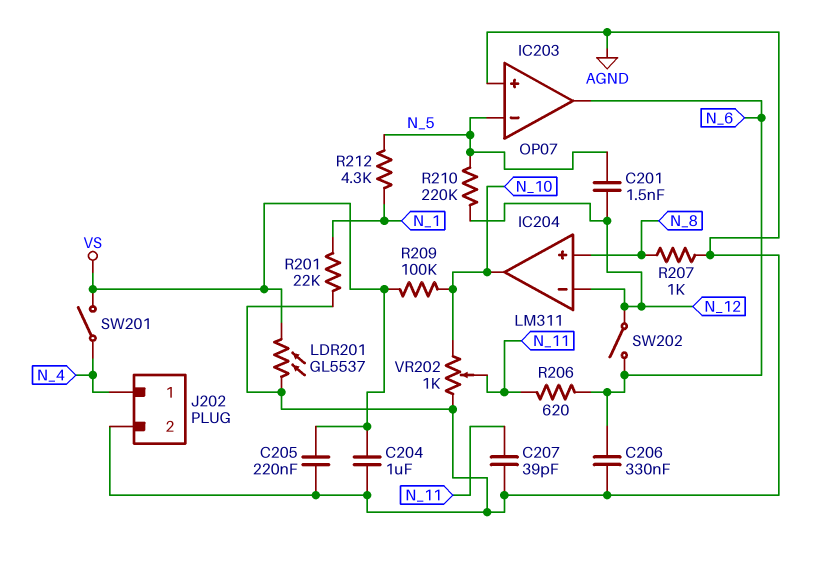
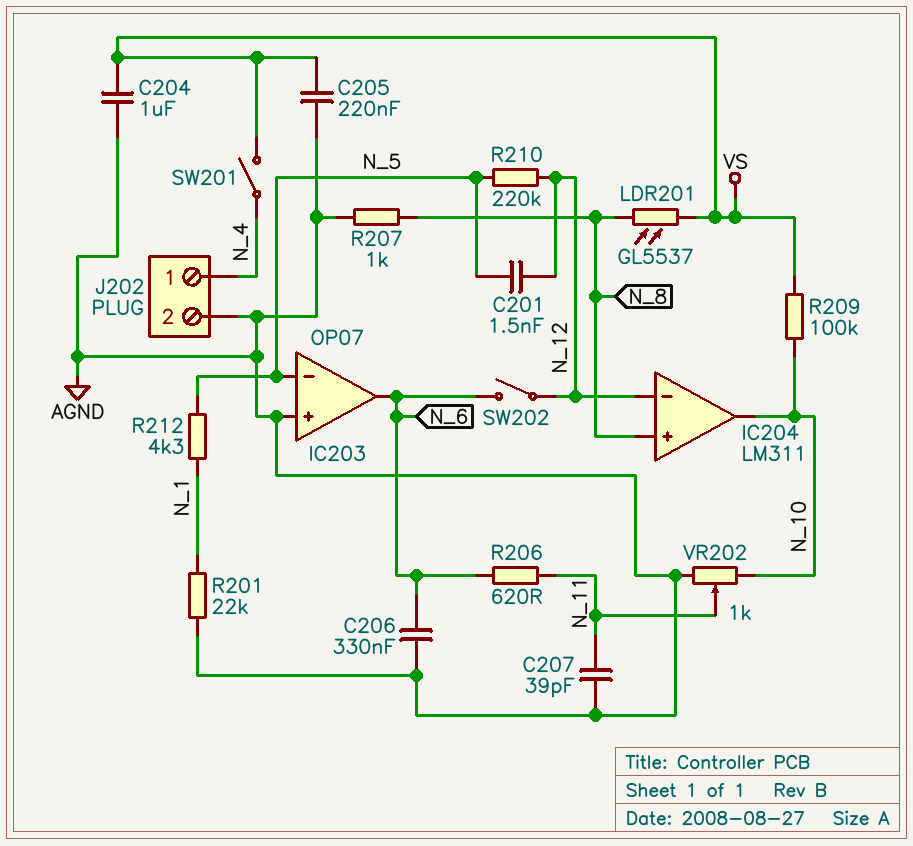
LDR201: GL5537 (AGND, VS) -> GL5537 (N_8, VS)

